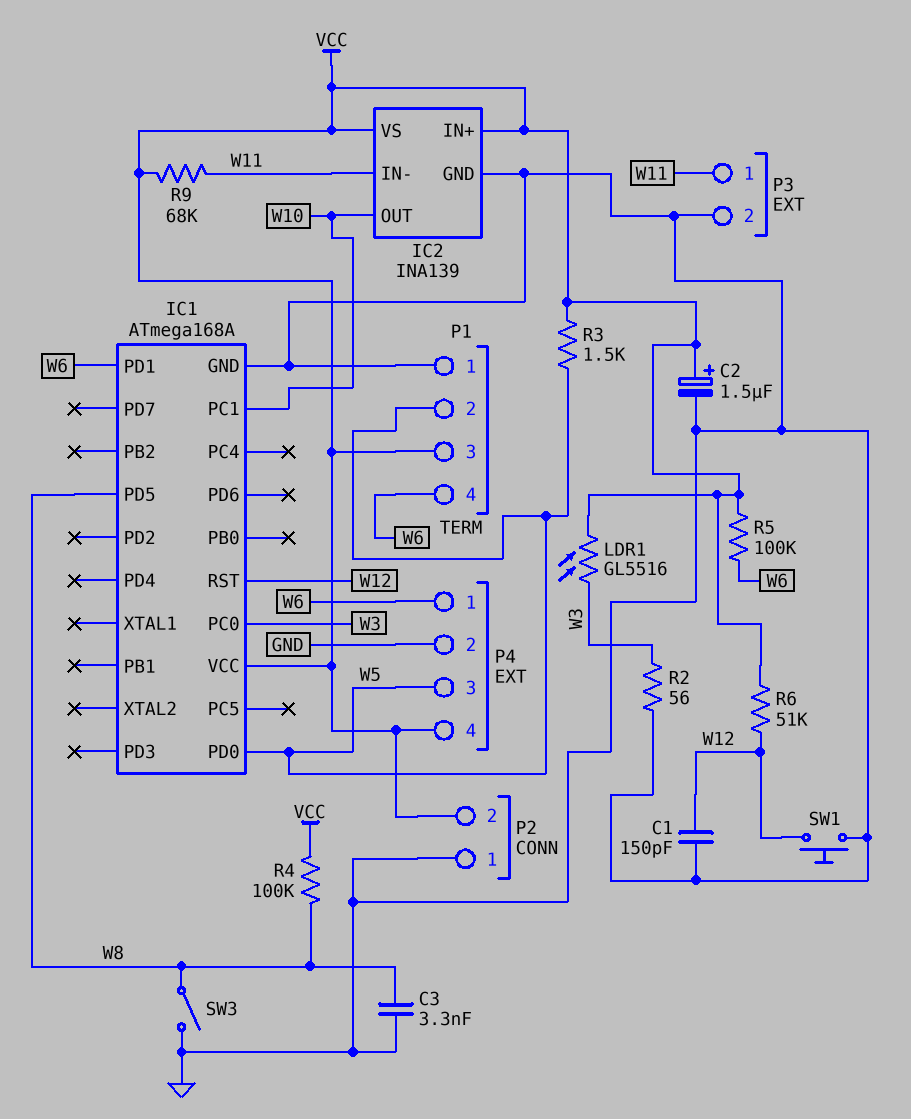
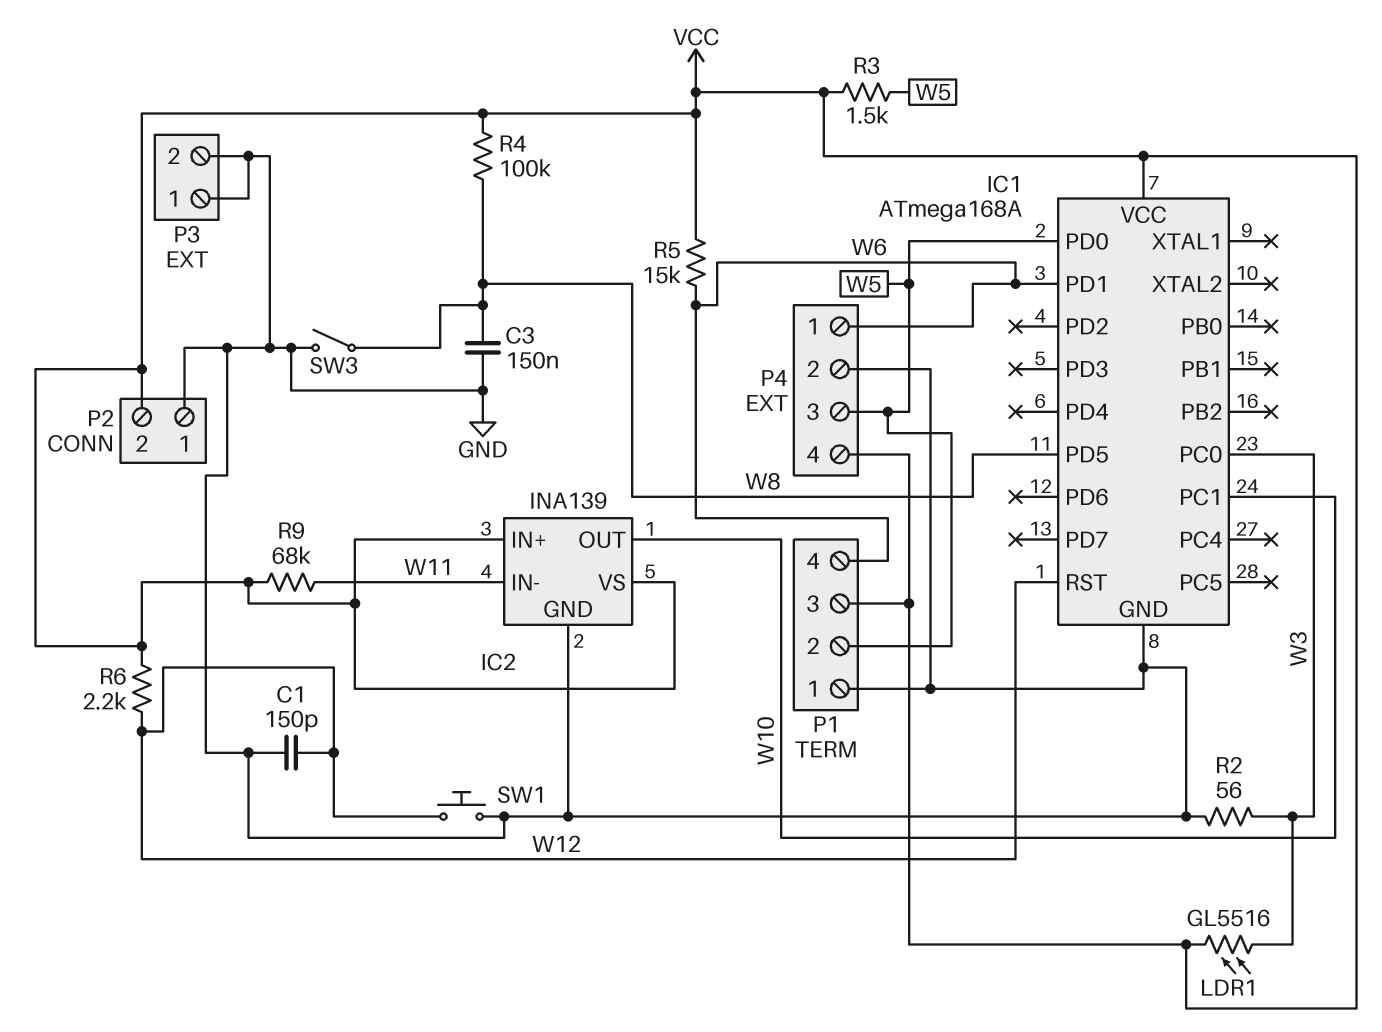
C2: 1.5uF (plus VCC, minus GND) -> none
C3: 3.3nF (GND, W8) -> 150nF (GND, W8)
P3 pin 1: W11 -> GND
R5: 100k (VCC, W6) -> 15k (VCC, W6)
R6: 51k (VCC, W12) -> 2.2k (VCC, W12)

